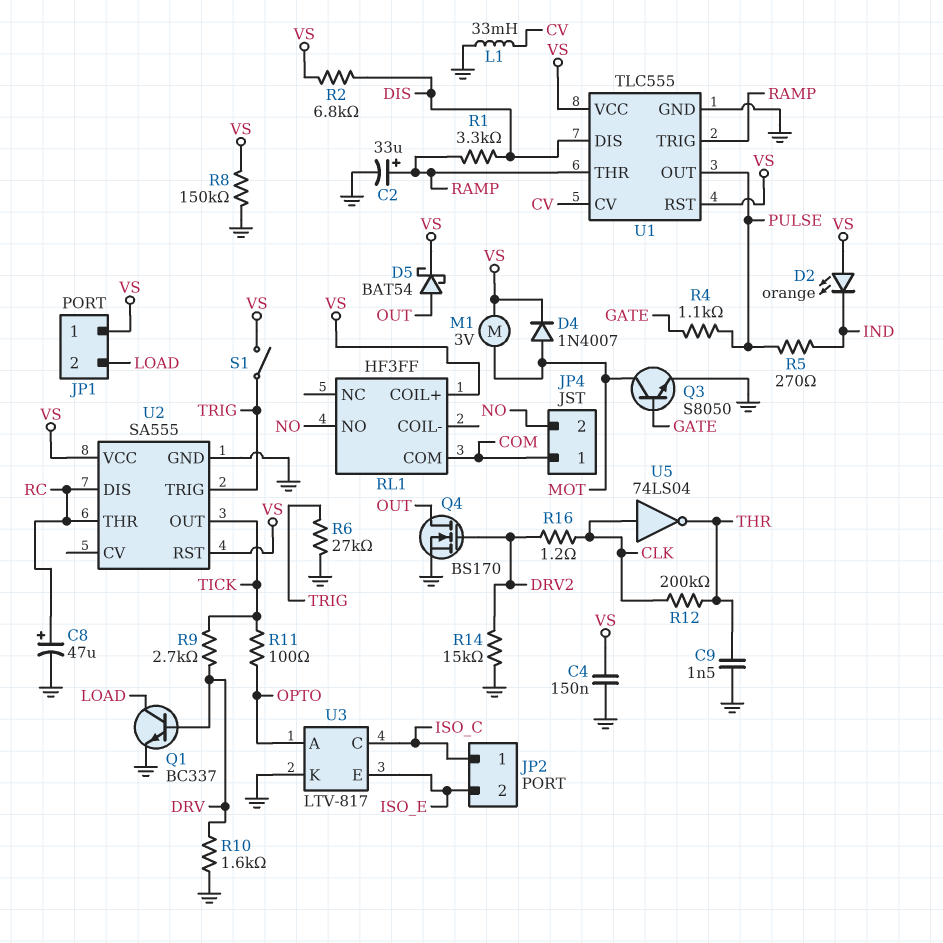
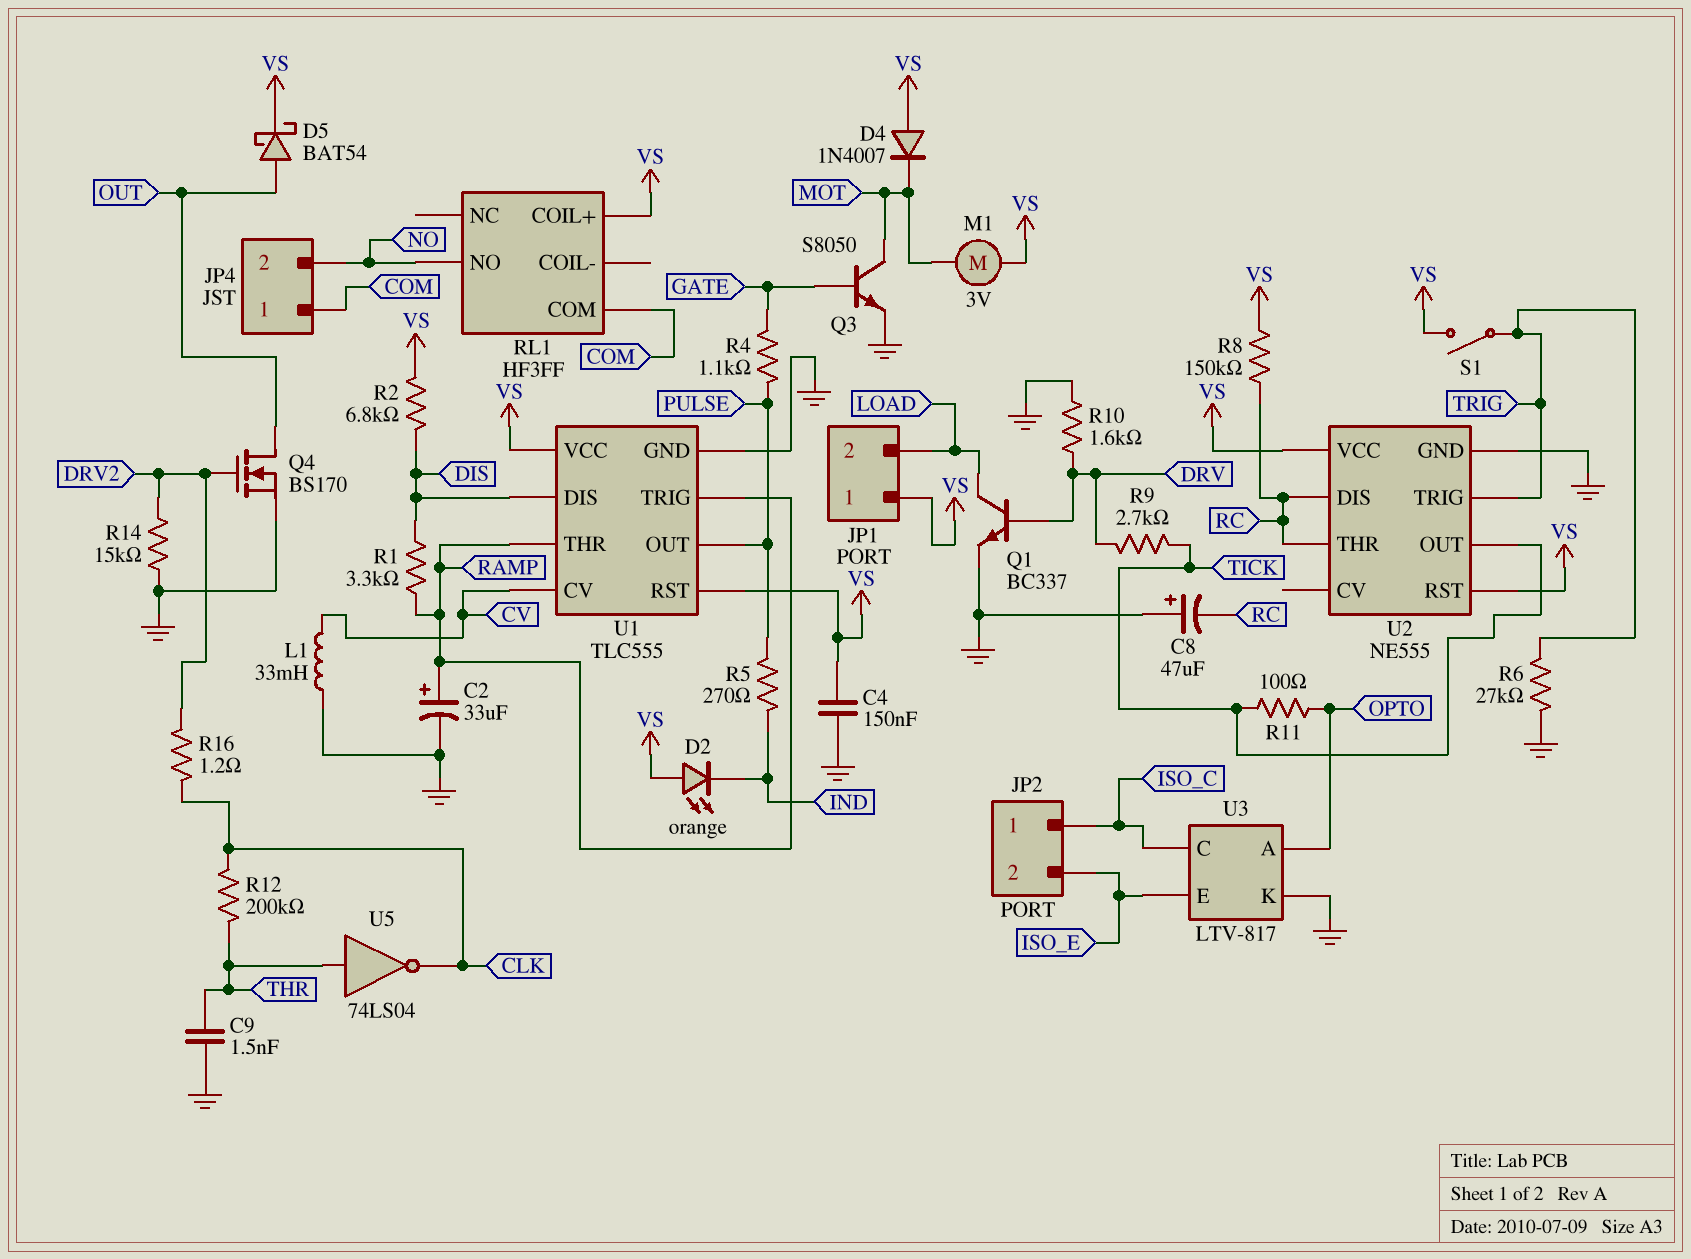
C8: 47uF (plus RC, minus GND) -> 47uF (plus GND, minus RC)
D4: diode 1N4007 (A MOT, K VS) -> diode 1N4007 (A VS, K MOT)
R8: 150k (GND, VS) -> 150k (RC, VS)
U2: SA555 -> NE555
U5: NOT 74LS04 (in CLK, out THR) -> NOT 74LS04 (in THR, out CLK)

